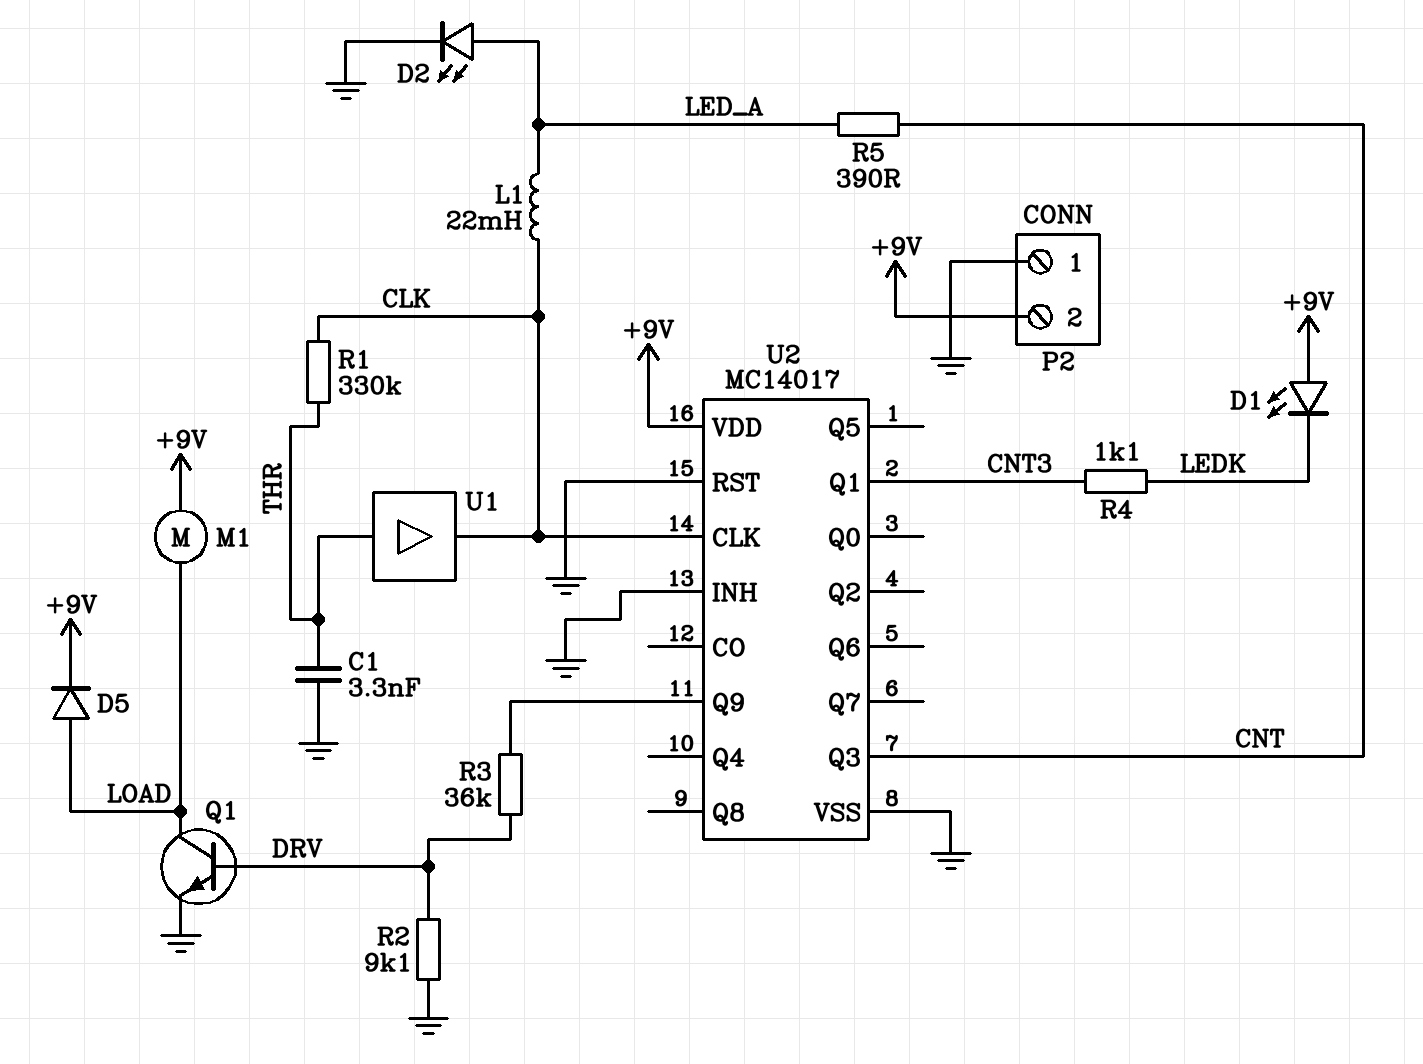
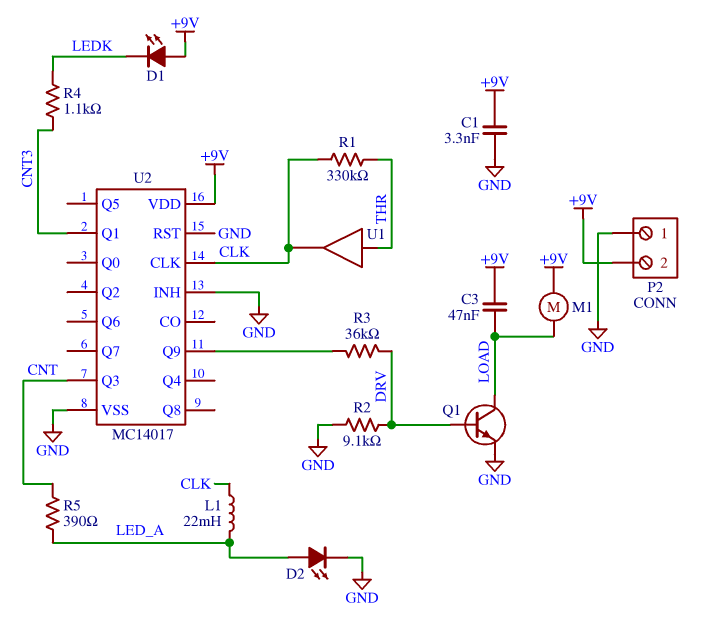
C1: 3.3nF (GND, THR) -> 3.3nF (+9V, GND)
C3: none -> 47nF (+9V, LOAD)
D5: diode (A LOAD, K +9V) -> none

